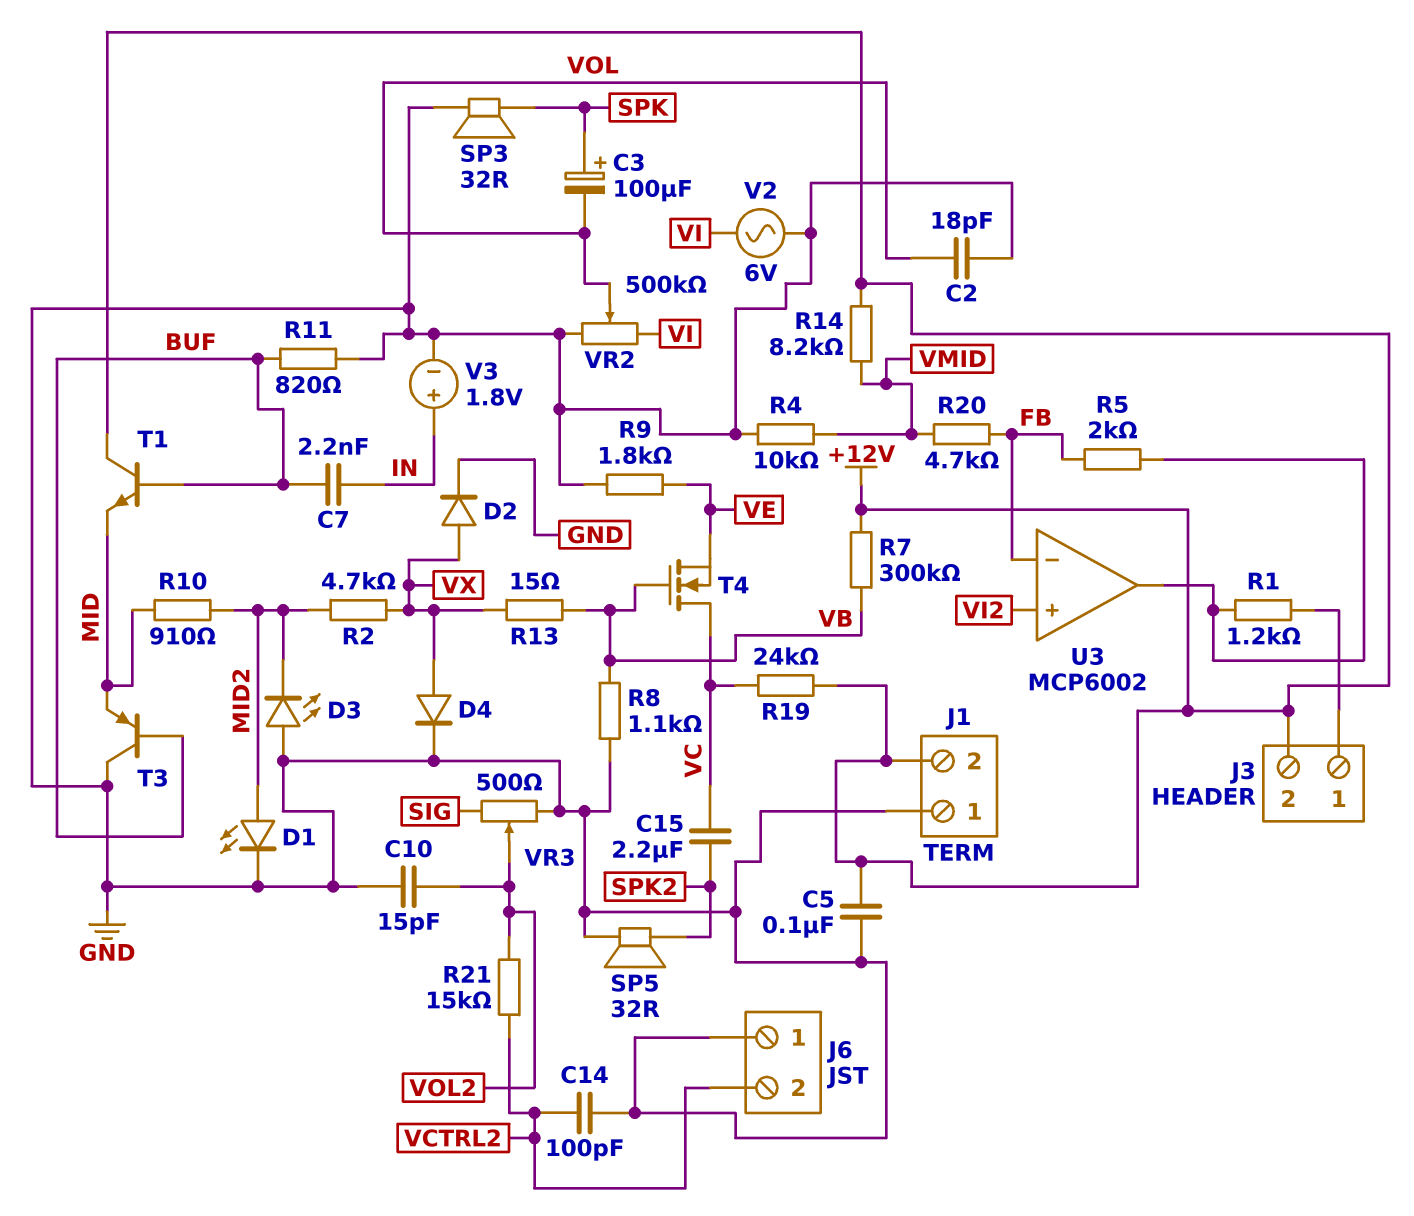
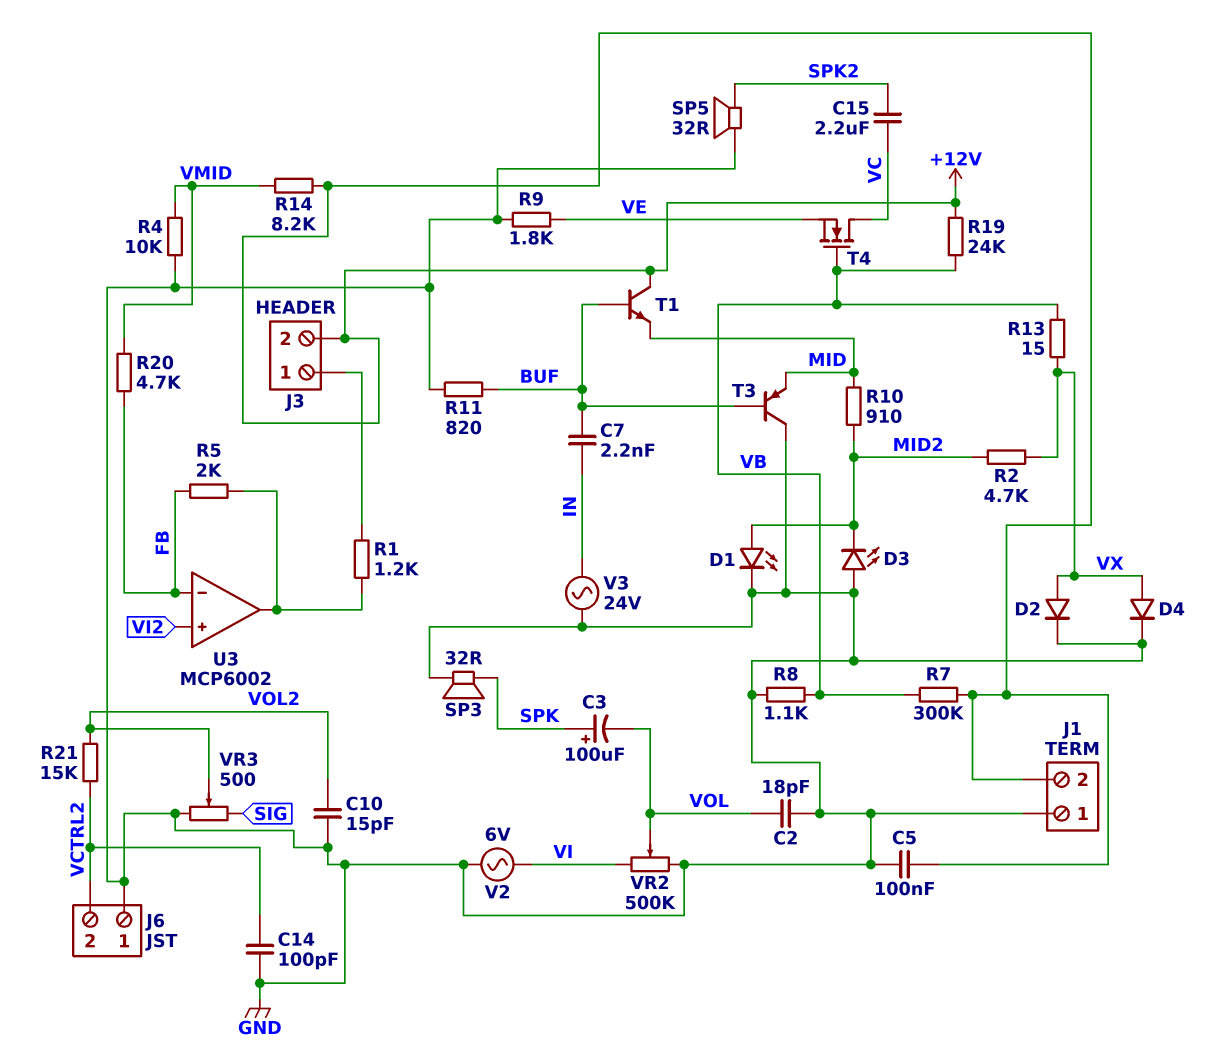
R19: 24k (+12V, VC) -> 24k (+12V, VB)
V3: 1.8V (plus IN, minus GND) -> AC 24V (GND, IN)

